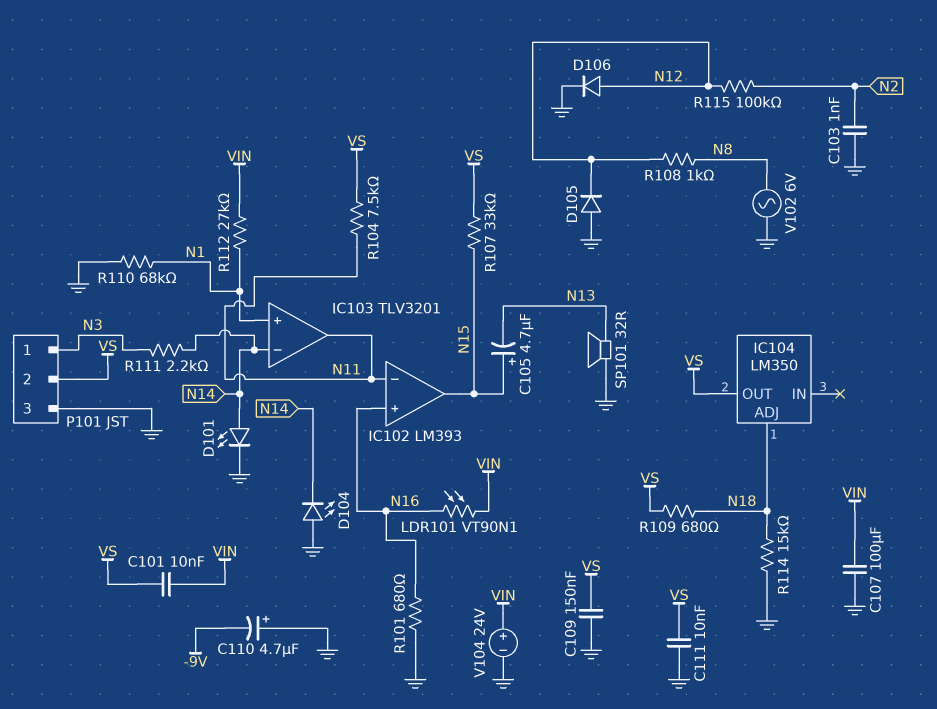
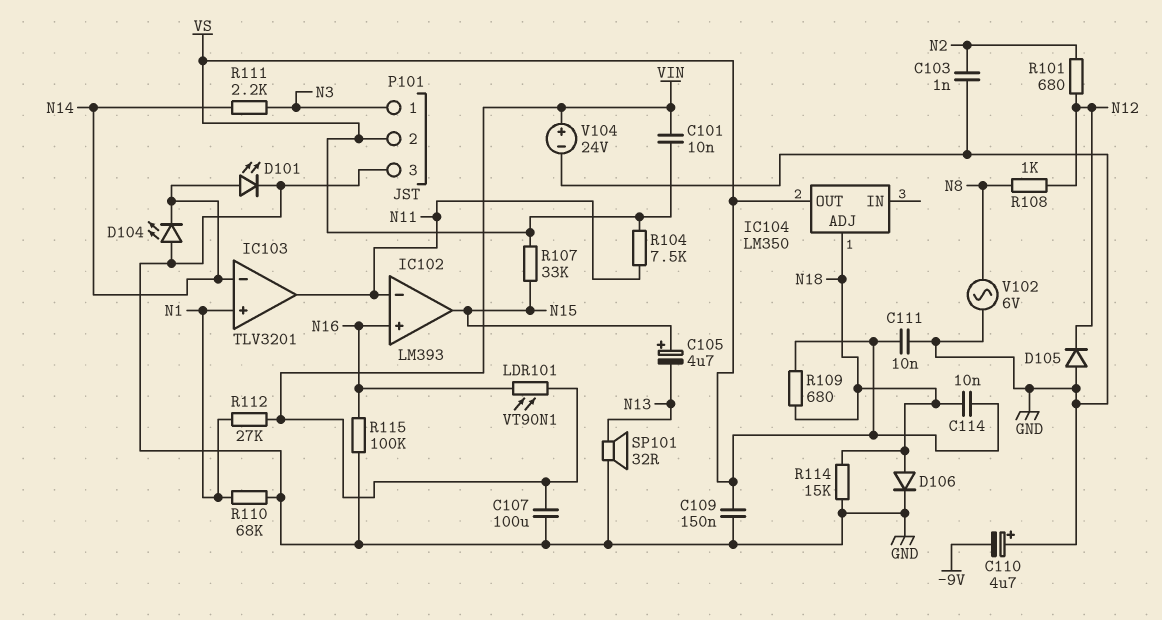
C114: none -> 10nF (N18, VS)
D106: diode (A N12, K GND) -> diode (A N18, K GND)
R101: 680 (GND, N16) -> 680 (N2, N12)
R115: 100k (N2, N12) -> 100k (GND, N16)

